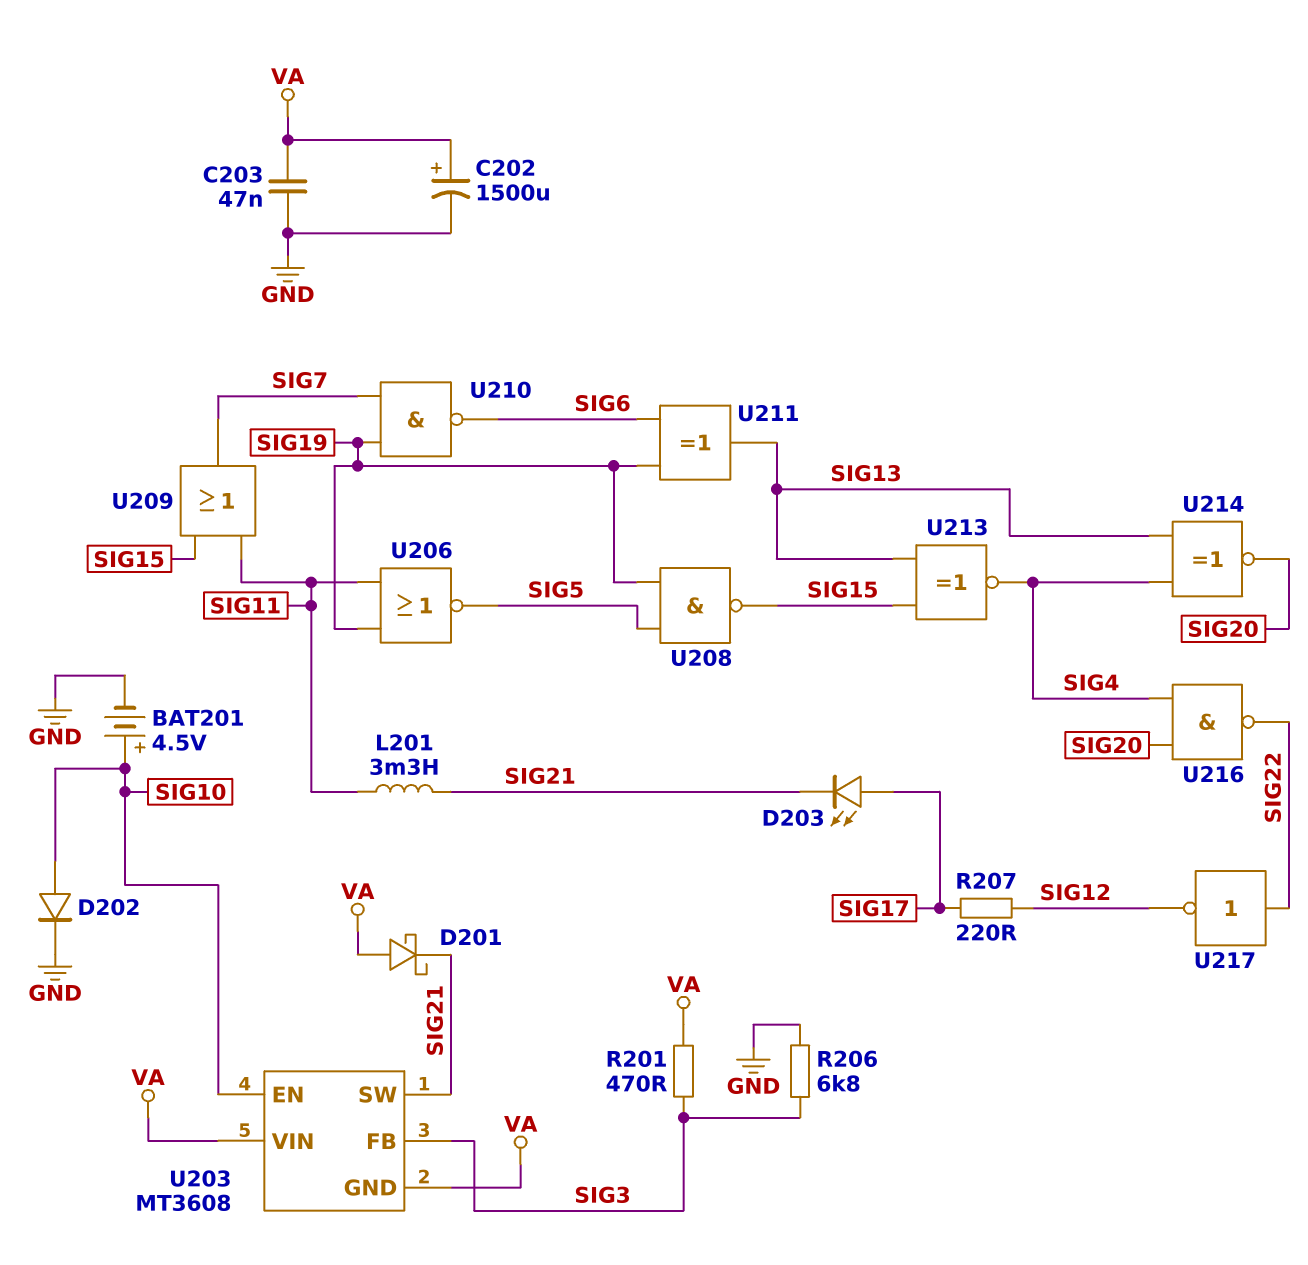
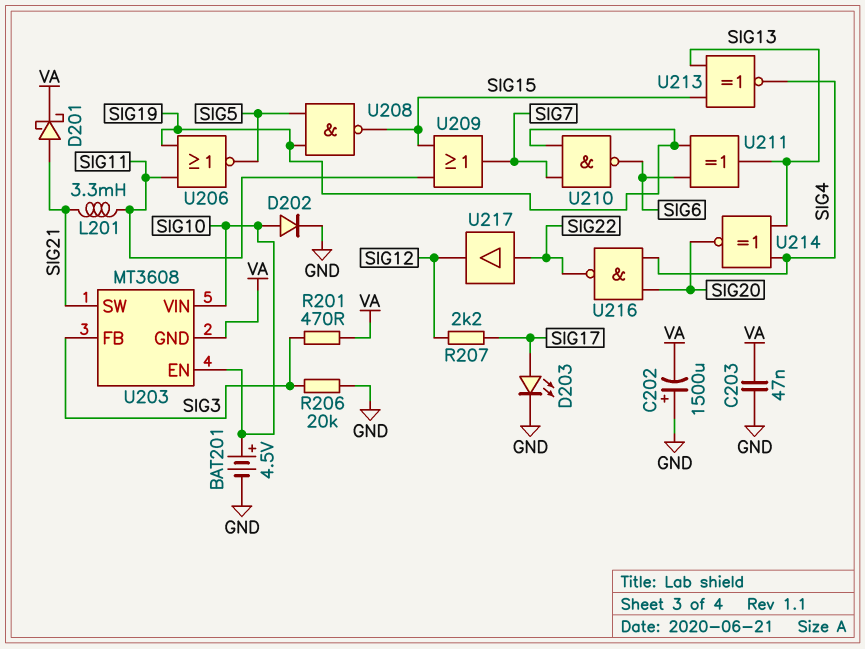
C202: 1500uF (plus VA, minus GND) -> 1500uF (plus GND, minus VA)
D201: schottky (A VA, K SIG21) -> schottky (A SIG21, K VA)
D203: LED (A SIG17, K SIG21) -> LED (A SIG17, K GND)
R206: 6.8k (GND, SIG3) -> 20k (GND, SIG3)
R207: 220 (SIG12, SIG17) -> 2.2k (SIG12, SIG17)
U203 pin VIN: VA -> SIG10
U217: NOT (in SIG22, out SIG12) -> buffer (in SIG22, out SIG12)

